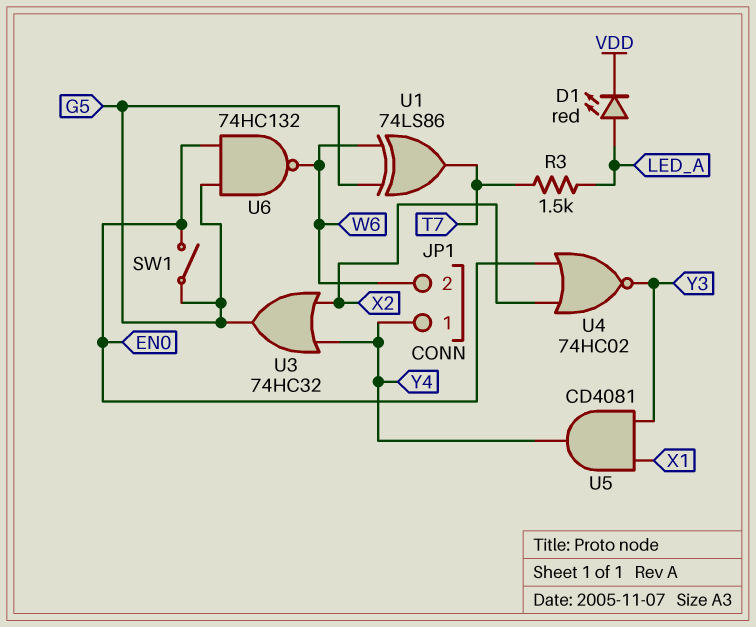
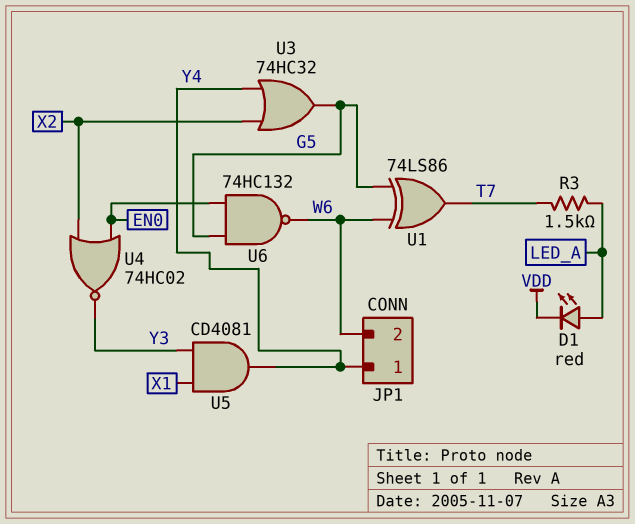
SW1: switch (EN0, G5) -> none

